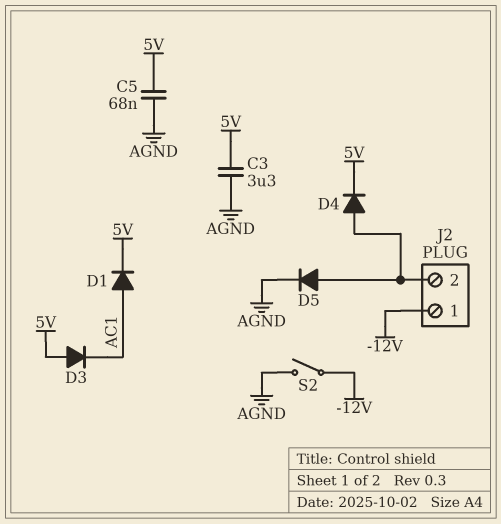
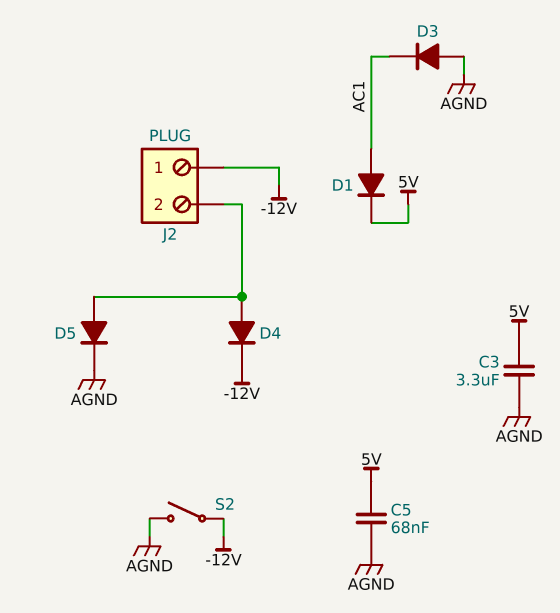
D3: diode (A 5V, K AC1) -> diode (A AGND, K AC1)
D4: diode (A J2/2, K 5V) -> diode (A J2/2, K -12V)

